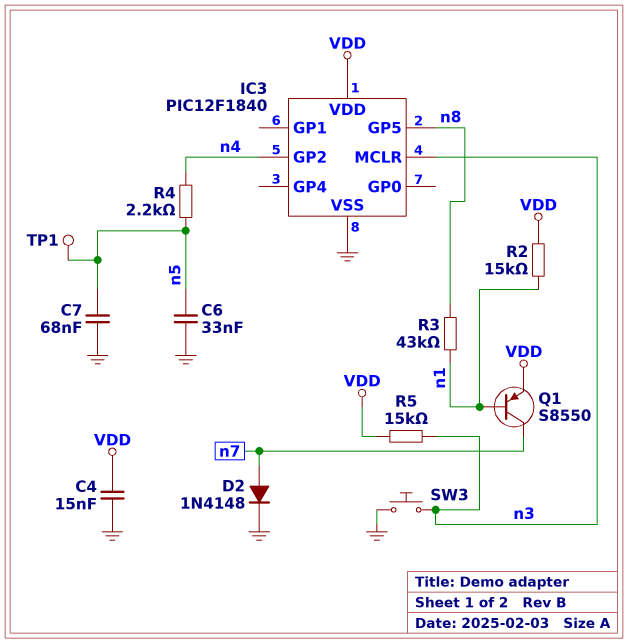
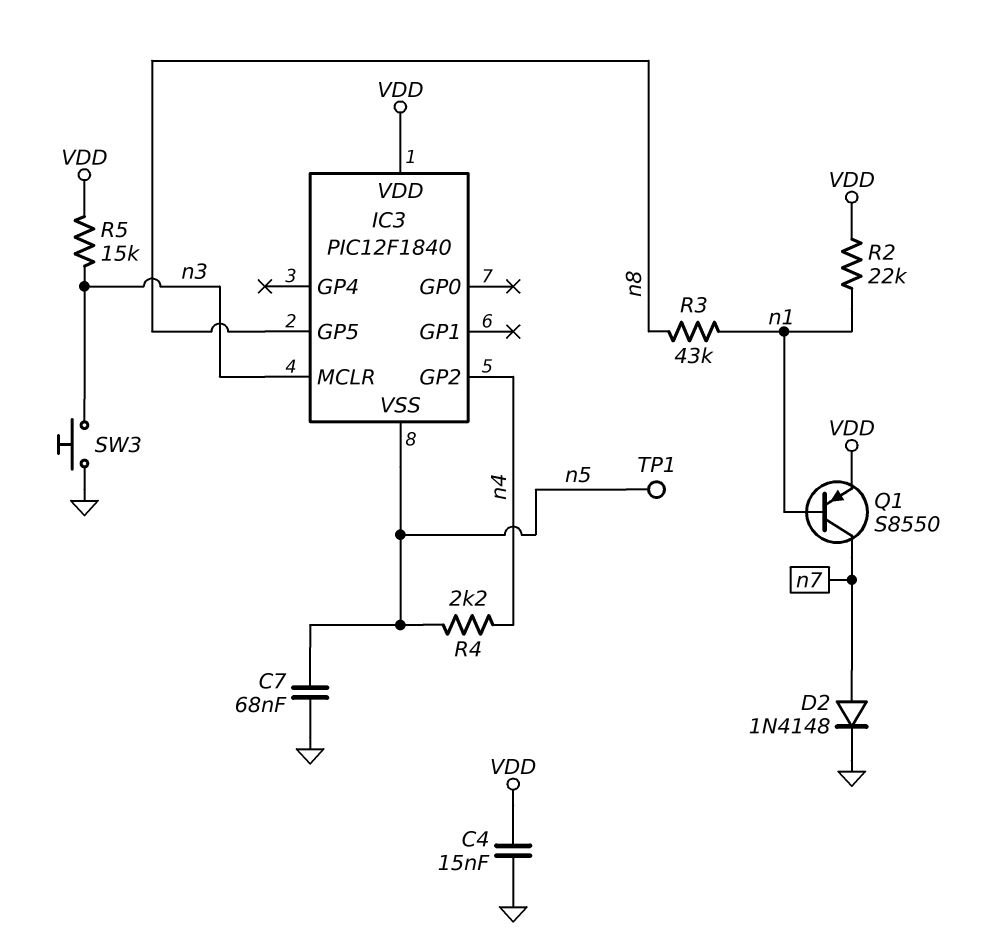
C6: 33nF (GND, n5) -> none
IC3 pin VSS: GND -> n5
R2: 15k (VDD, n1) -> 22k (VDD, n1)

